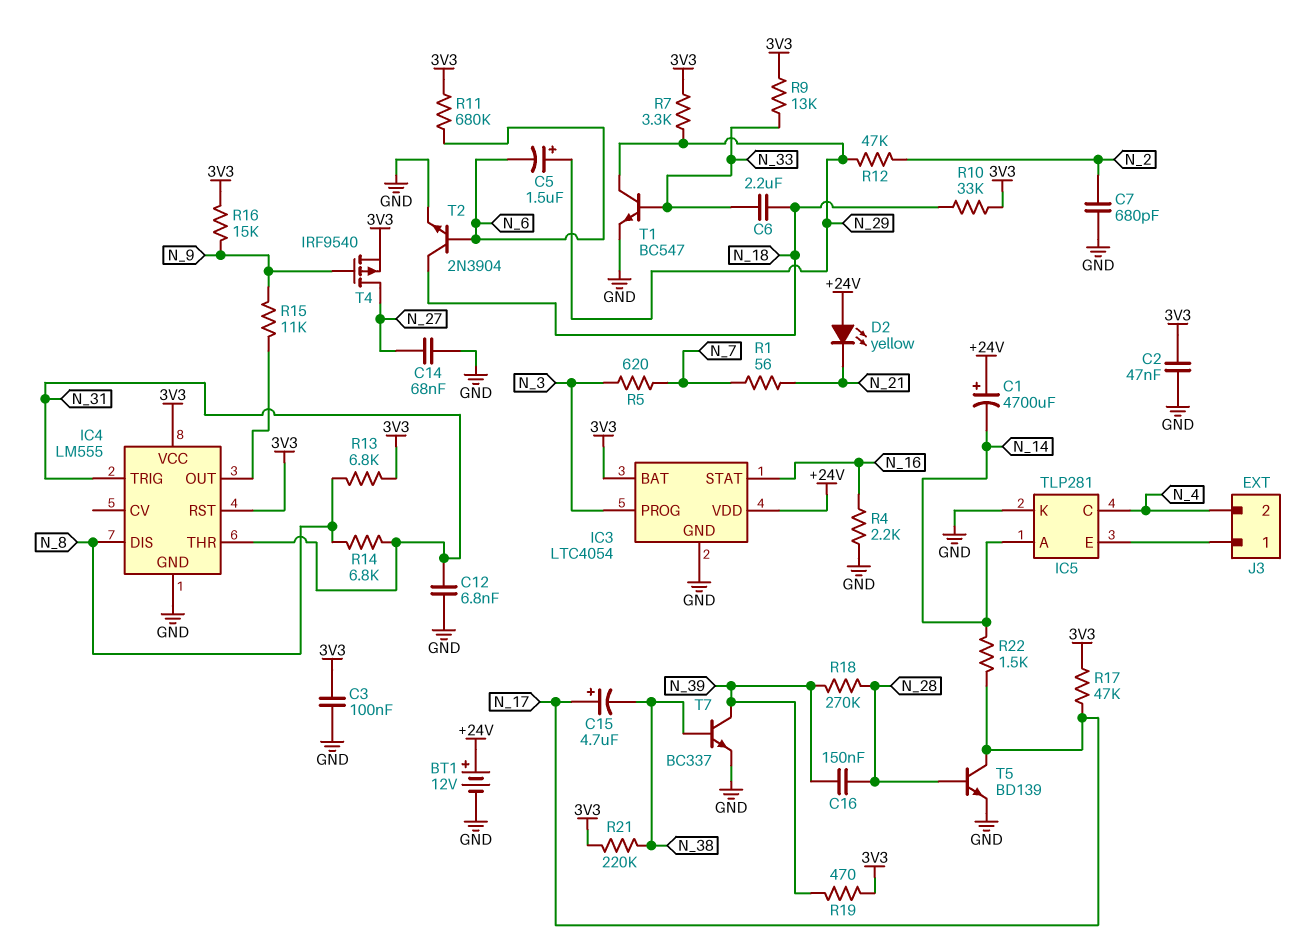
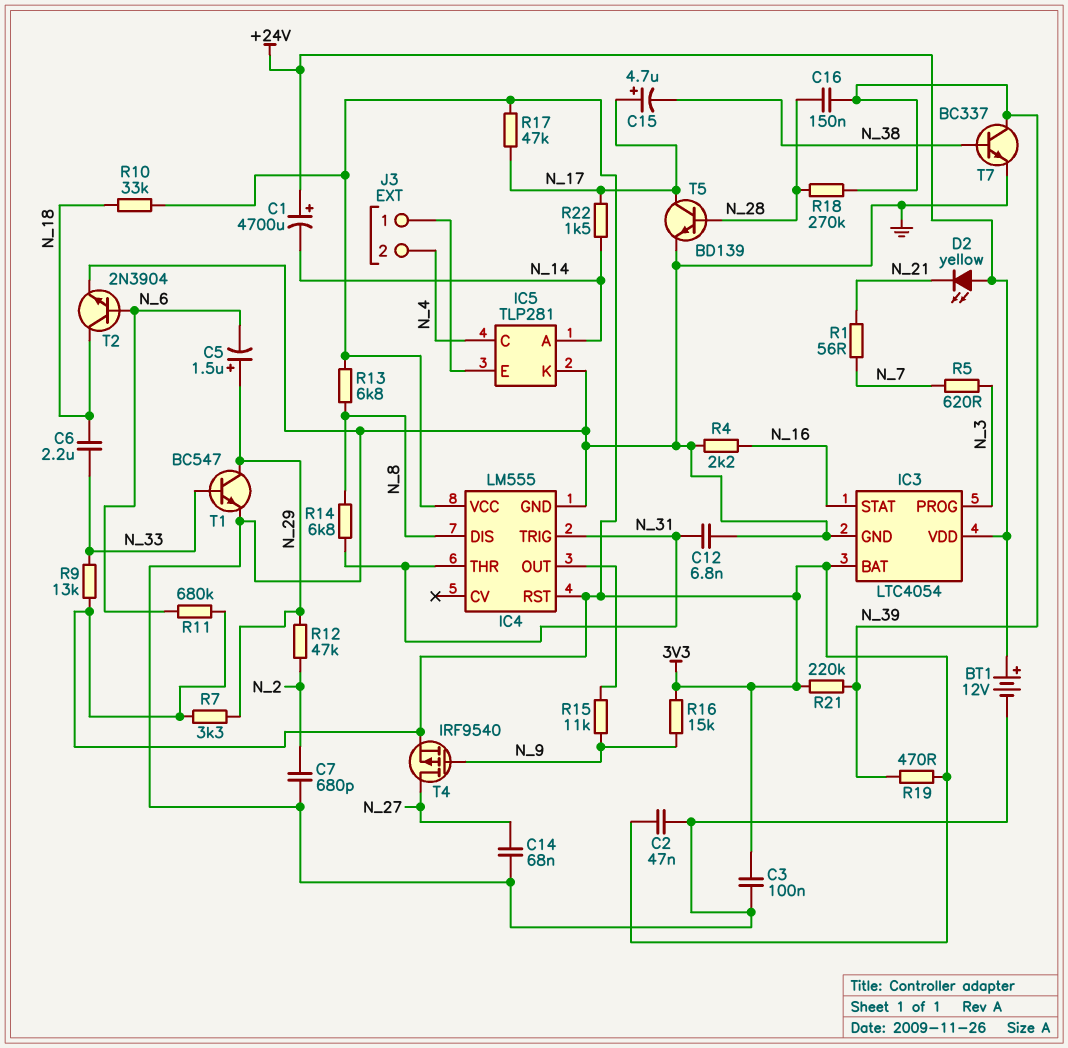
R21: 220k (3V3, N_38) -> 220k (3V3, N_39)

